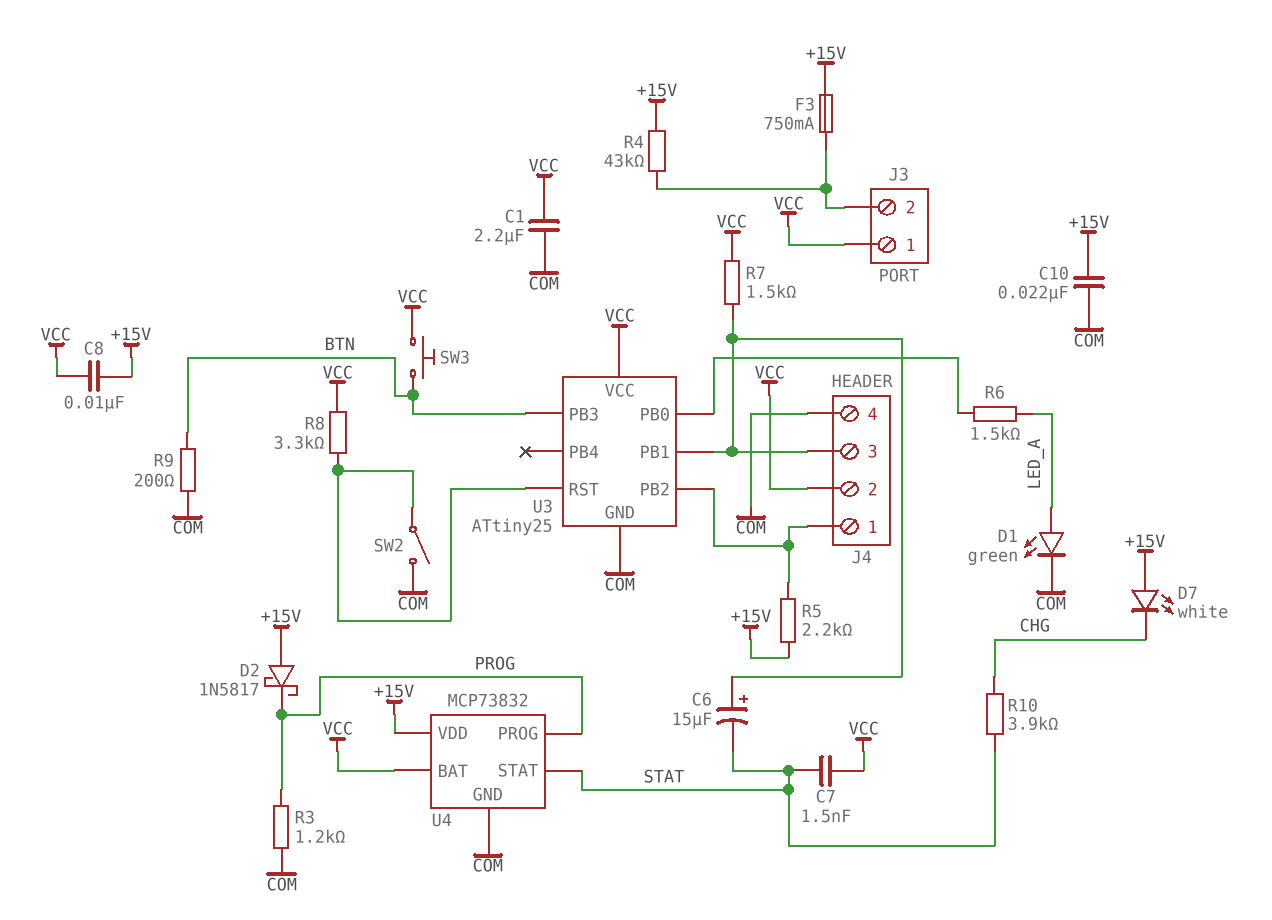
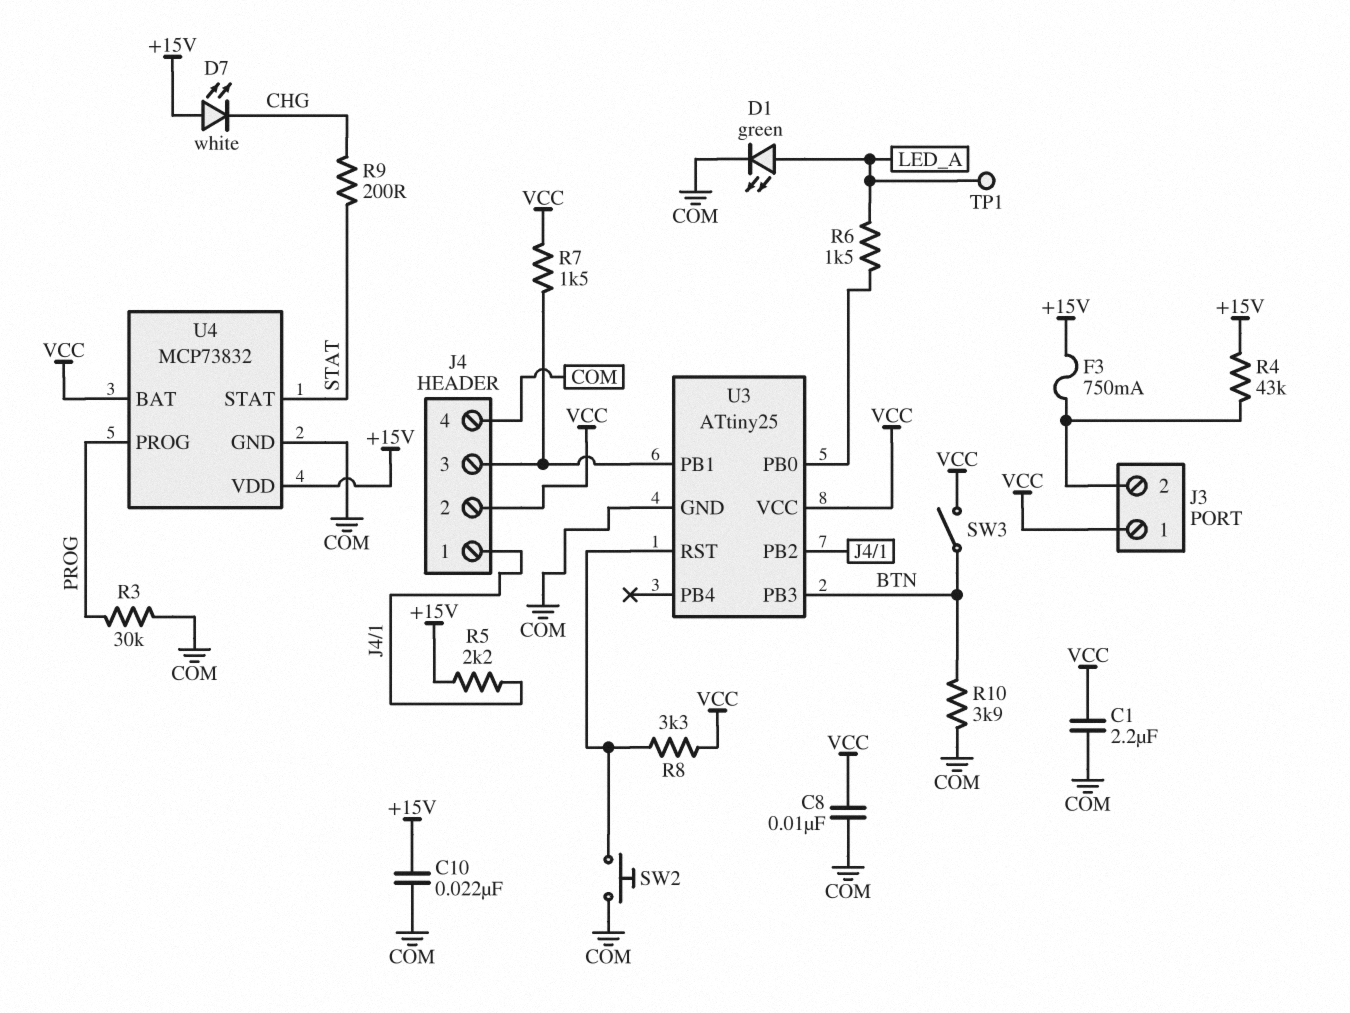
C6: 15uF (plus J4/3, minus STAT) -> none
C7: 1.5nF (STAT, VCC) -> none
C8: 10nF (+15V, VCC) -> 10nF (COM, VCC)
D2: schottky 1N5817 (A +15V, K PROG) -> none
R3: 1.2k (COM, PROG) -> 30k (COM, PROG)
R9: 200 (BTN, COM) -> 200 (CHG, STAT)
R10: 3.9k (CHG, STAT) -> 3.9k (BTN, COM)
SW2: switch (COM, U3/RST) -> button (COM, U3/RST)
SW3: button (BTN, VCC) -> switch (BTN, VCC)
TP1: none -> test point (LED_A)

